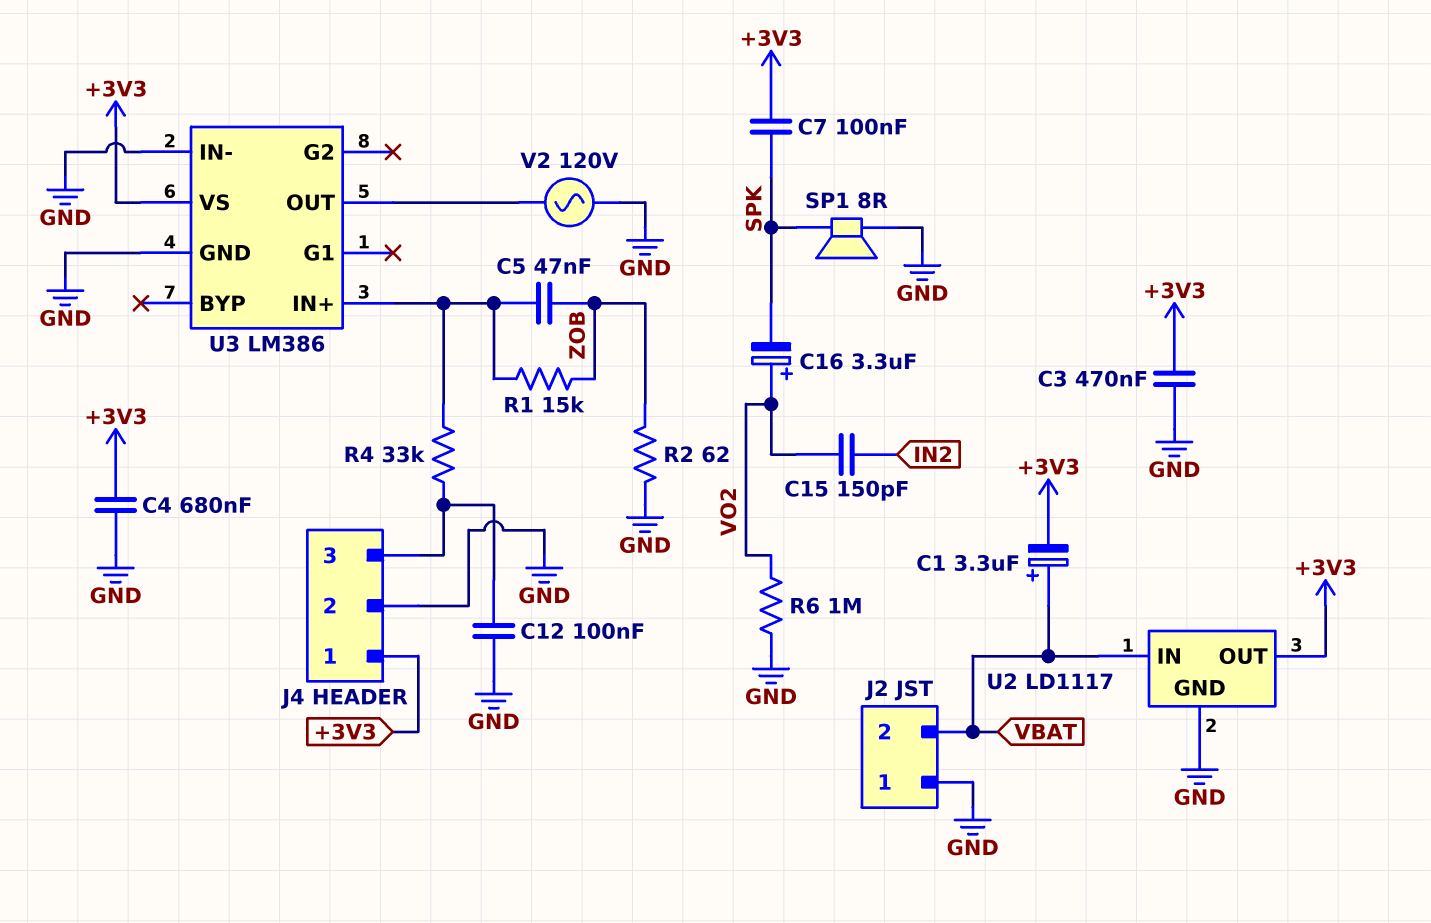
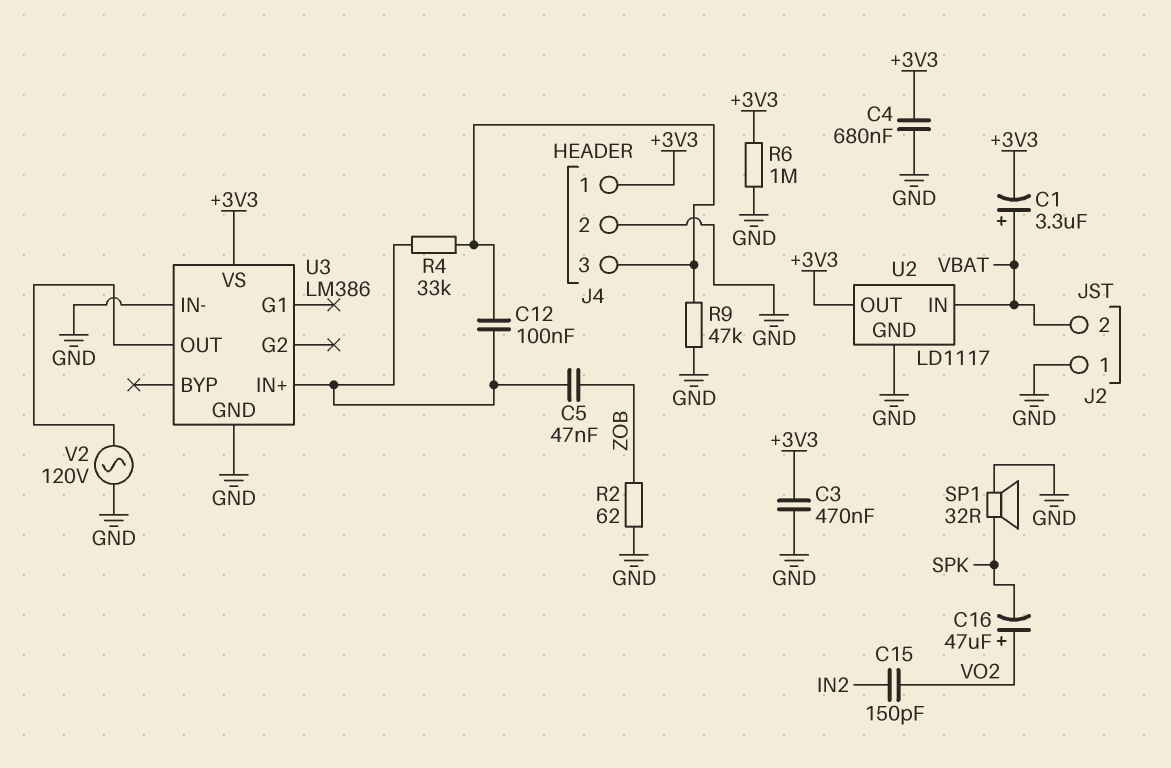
C7: 100nF (+3V3, SPK) -> none
C12: 100nF (GND, J4/3) -> 100nF (J4/3, U3/IN+)
C16: 3.3uF (plus VO2, minus SPK) -> 47uF (plus VO2, minus SPK)
R1: 15k (U3/IN+, ZOB) -> none
R6: 1M (GND, VO2) -> 1M (+3V3, GND)
R9: none -> 47k (GND, J4/3)
SP1: speaker 8R (GND, SPK) -> speaker 32R (GND, SPK)

